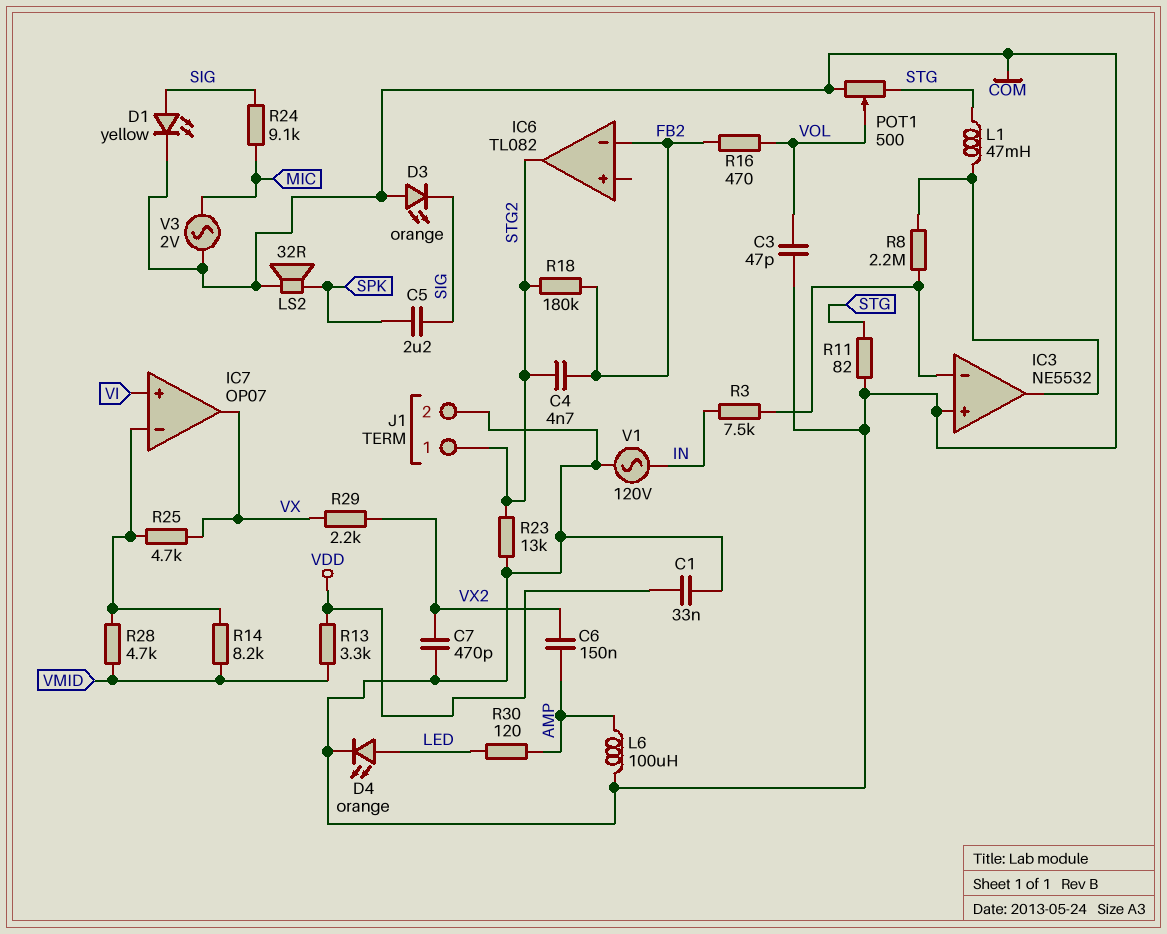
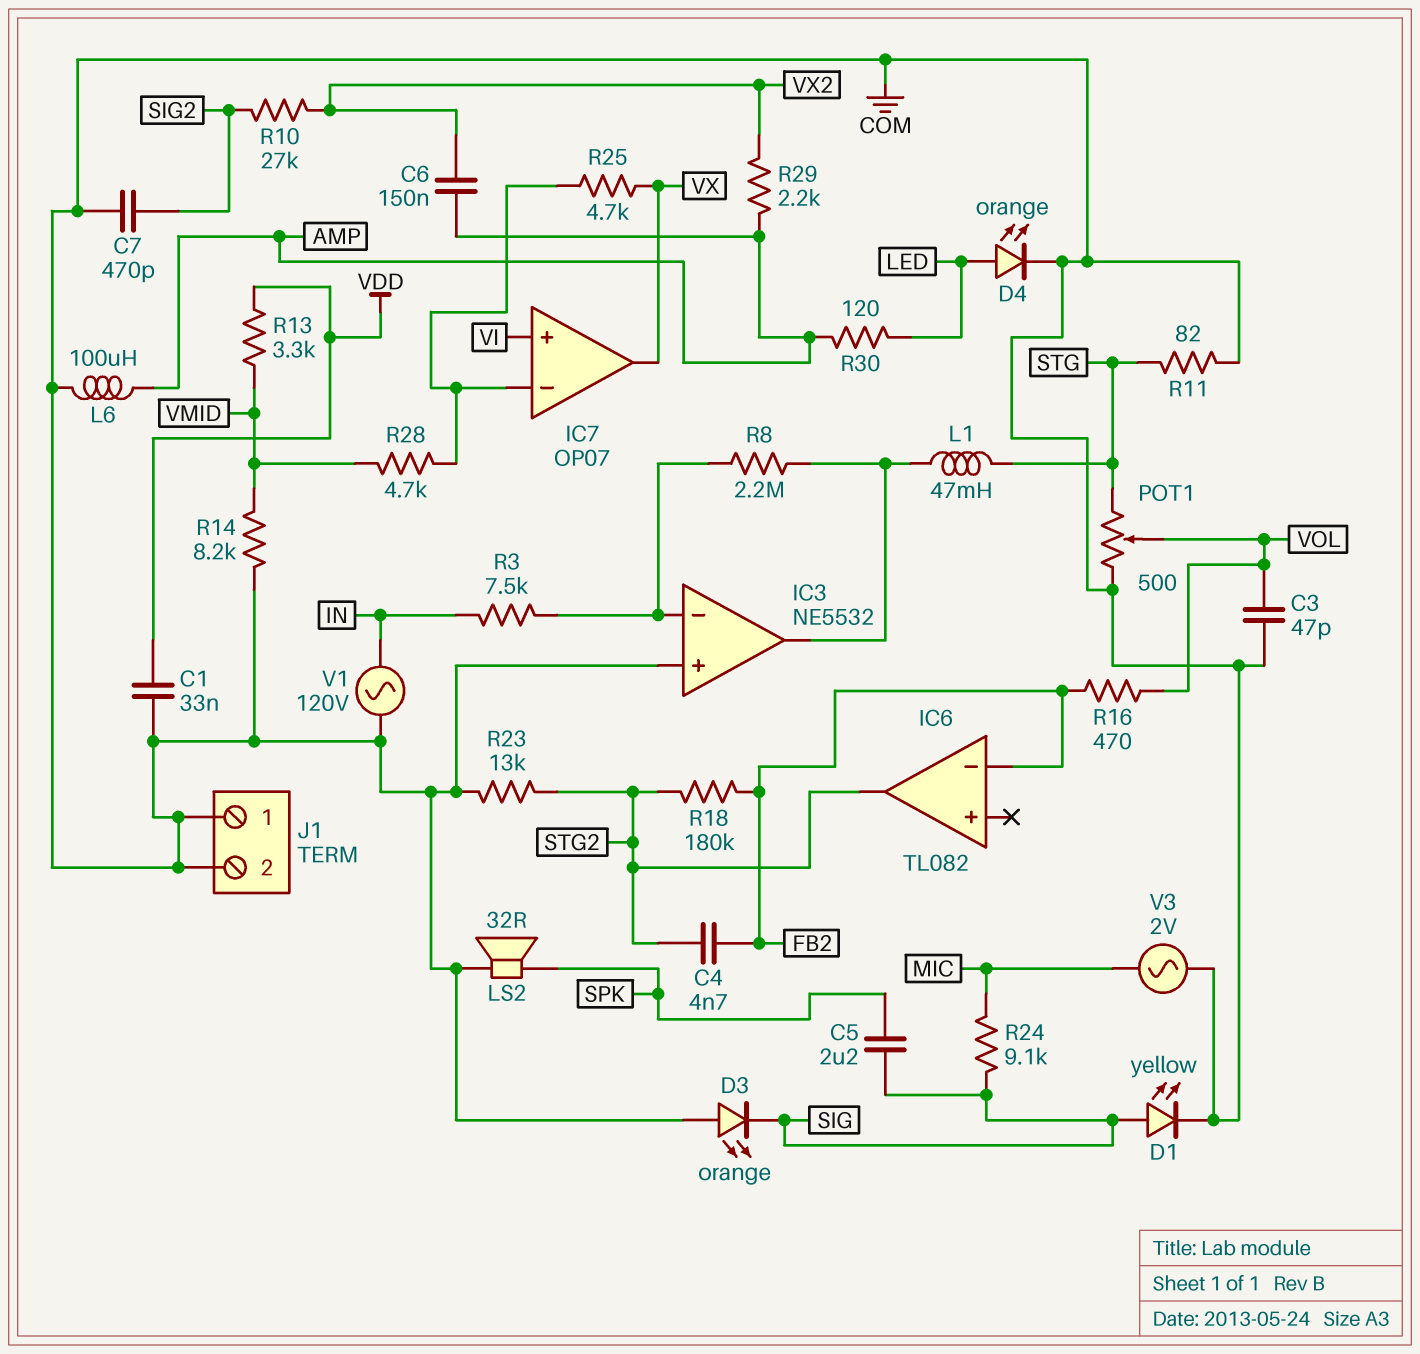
C7: 470pF (COM, VX2) -> 470pF (COM, SIG2)
J1 pin 1: STG2 -> COM
R10: none -> 27k (SIG2, VX2)
R14: 8.2k (IC7/in-, VMID) -> 8.2k (COM, VMID)
R29: 2.2k (VX, VX2) -> 2.2k (AMP, VX2)

